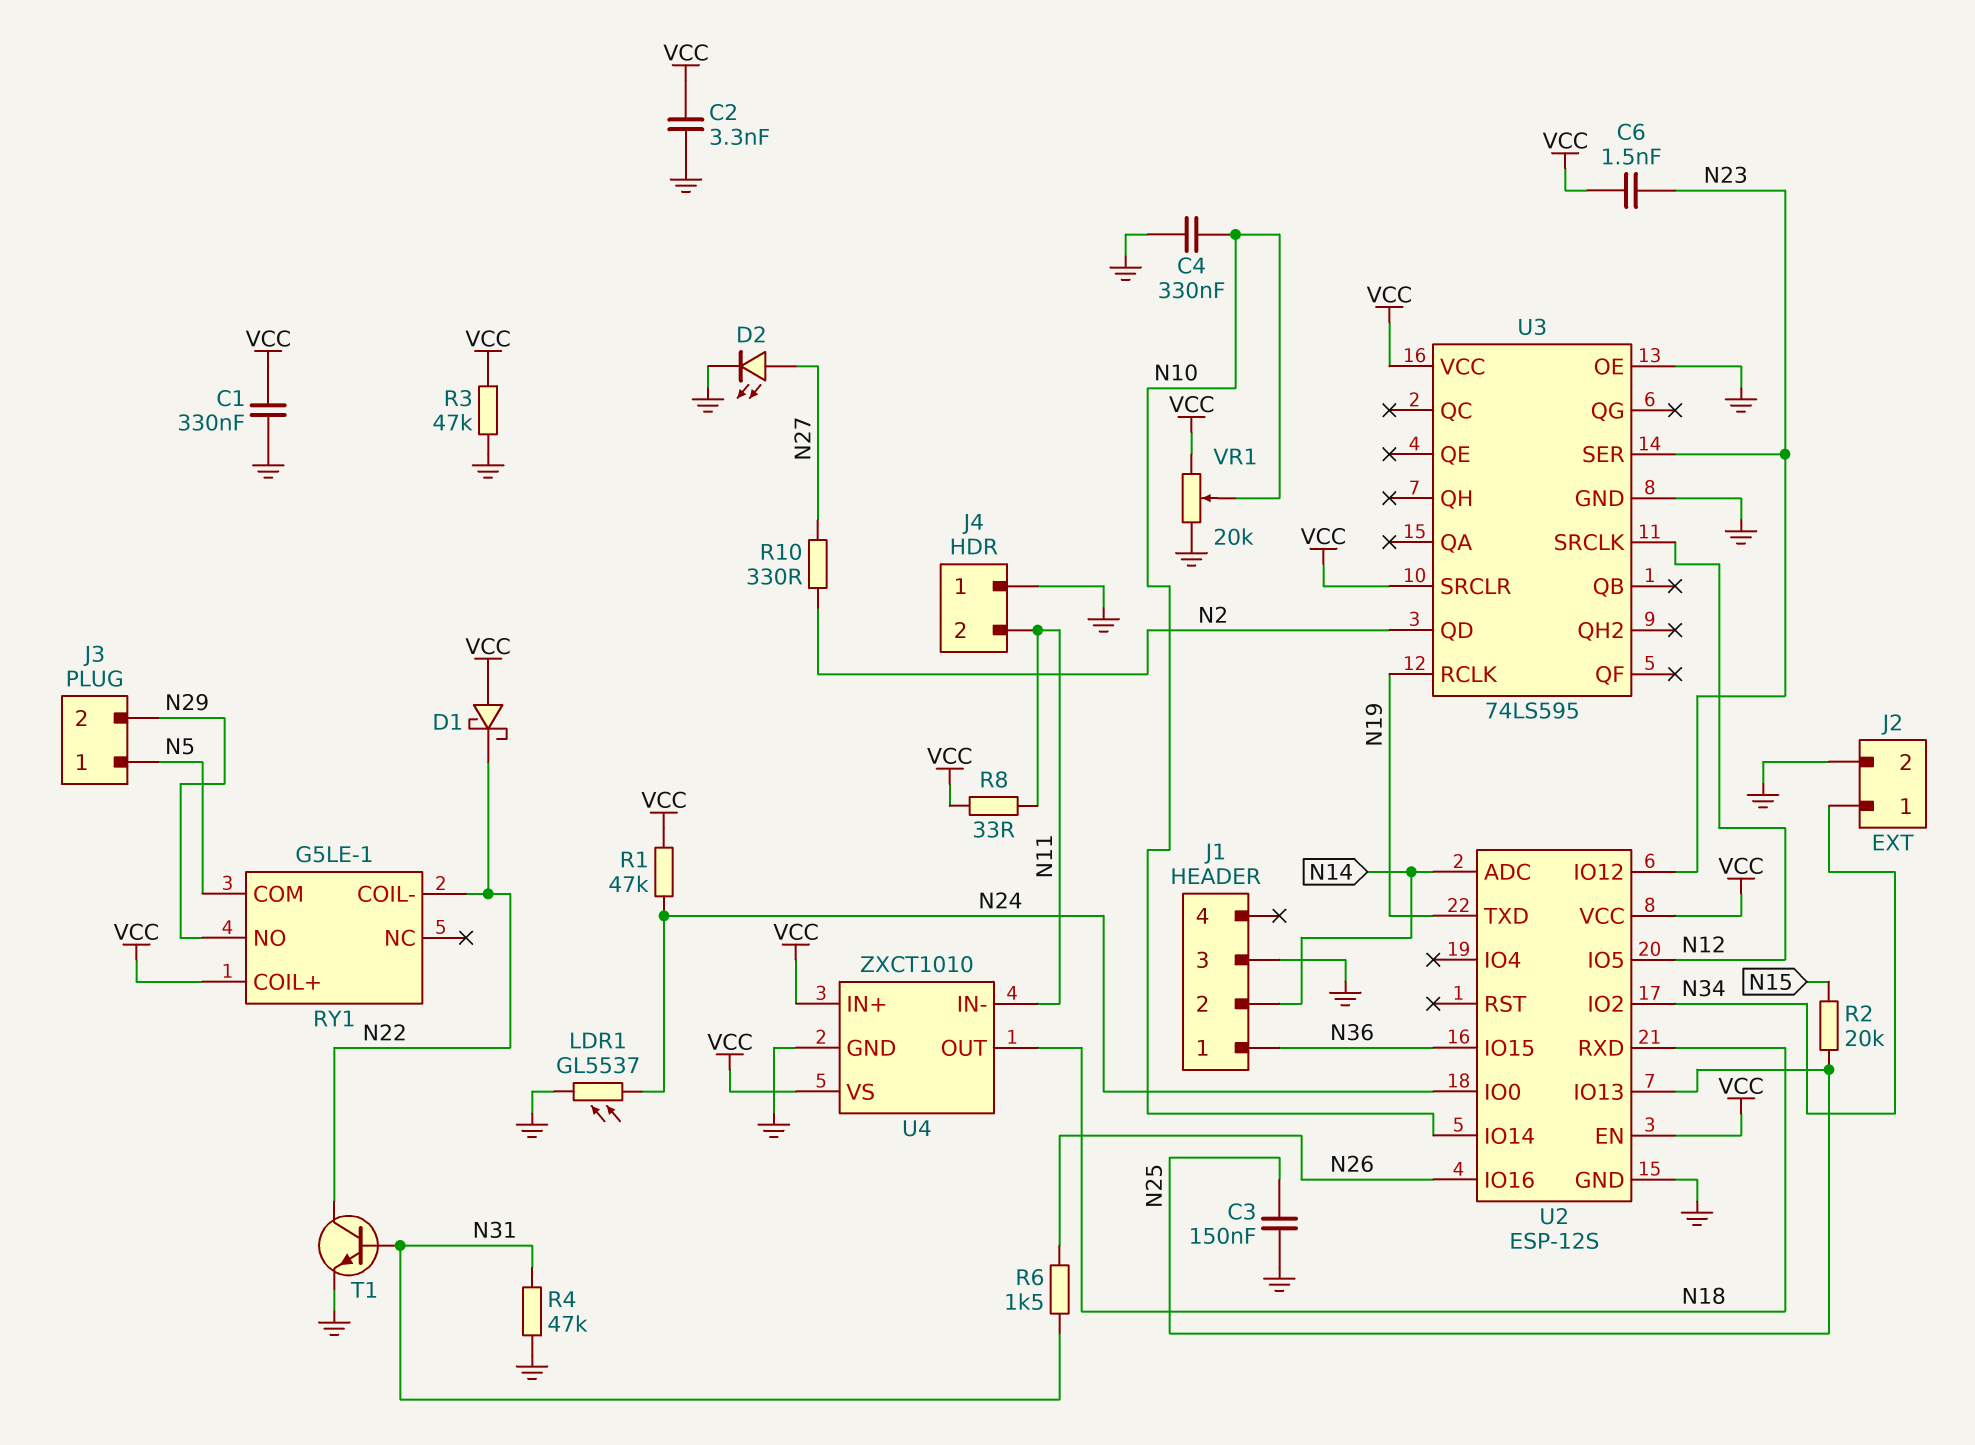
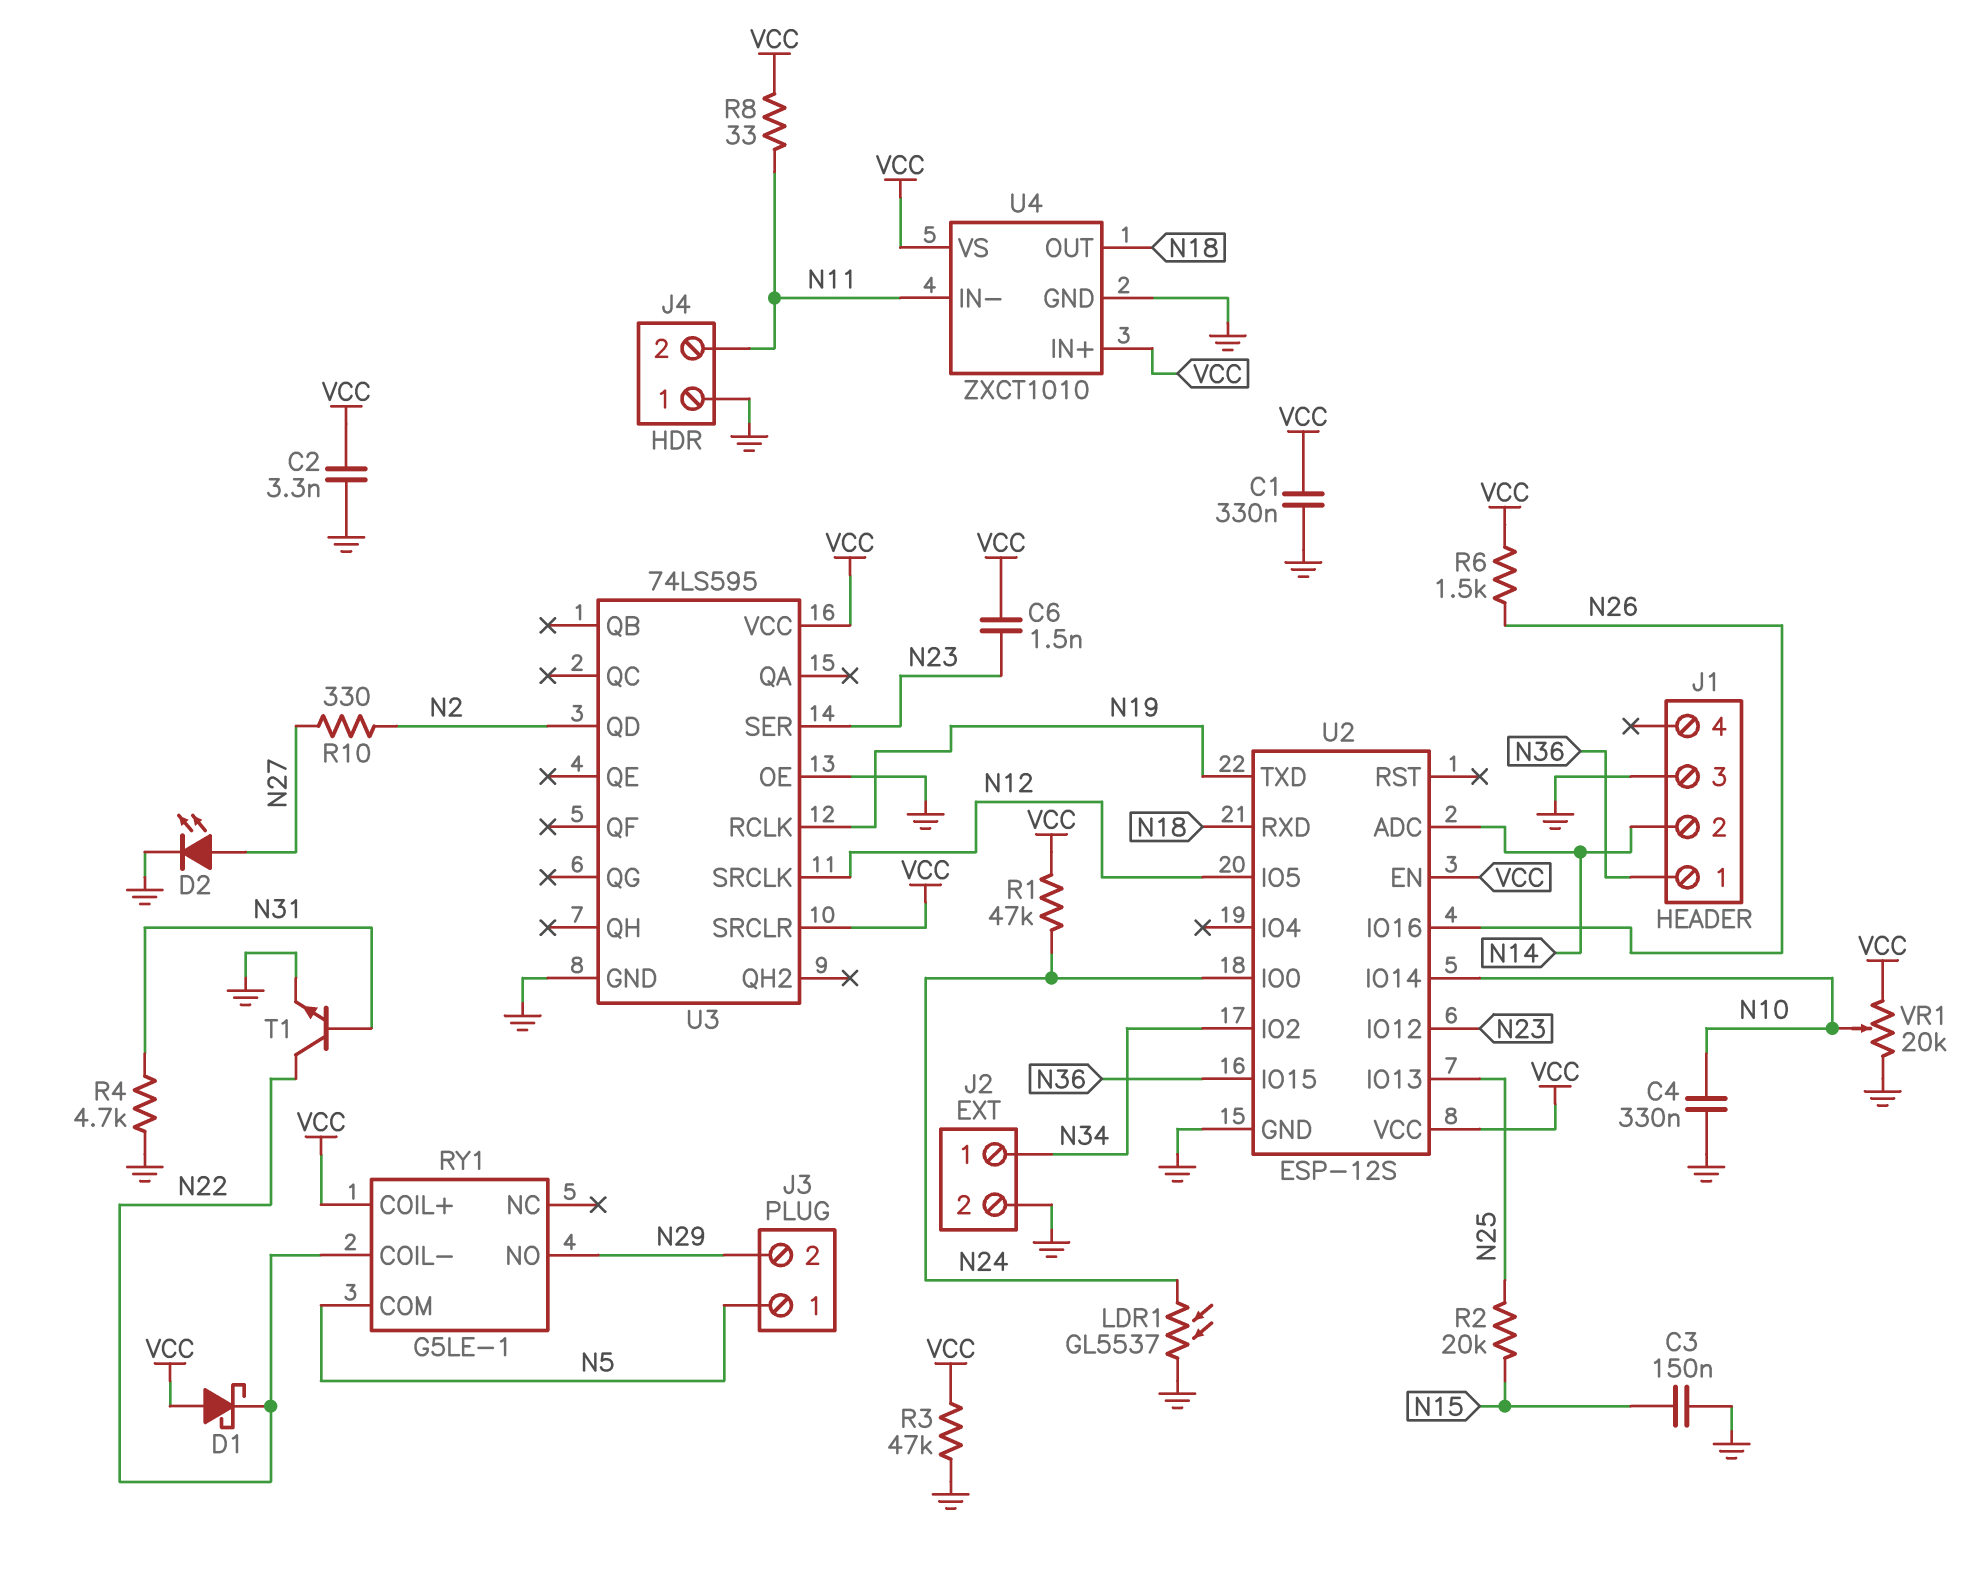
C3: 150nF (GND, N25) -> 150nF (GND, N15)
R4: 47k (GND, N31) -> 4.7k (GND, N31)
R6: 1.5k (N26, N31) -> 1.5k (N26, VCC)

